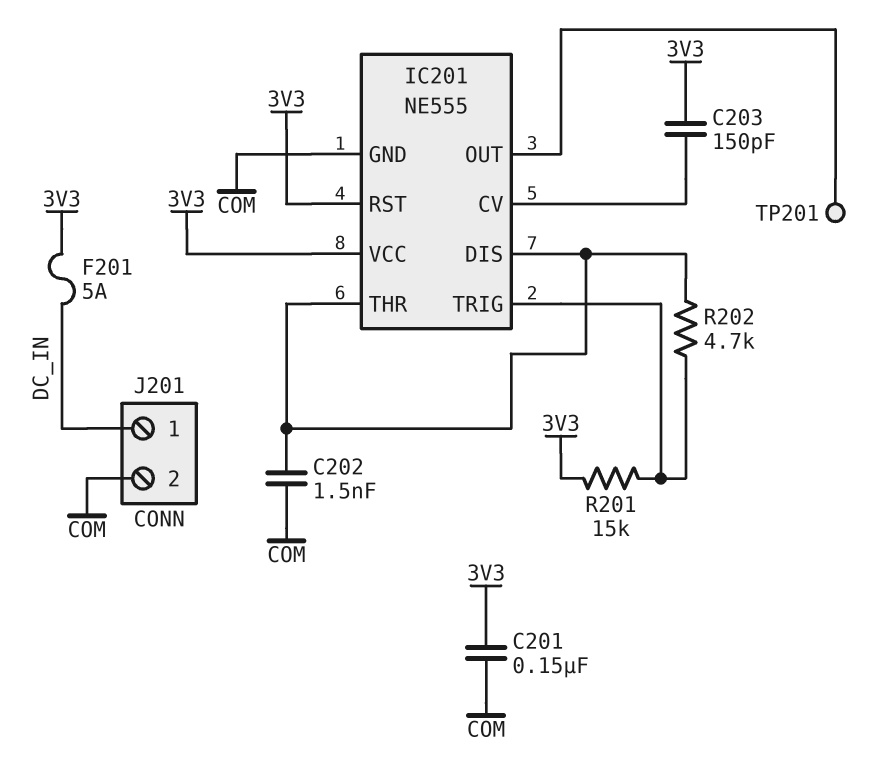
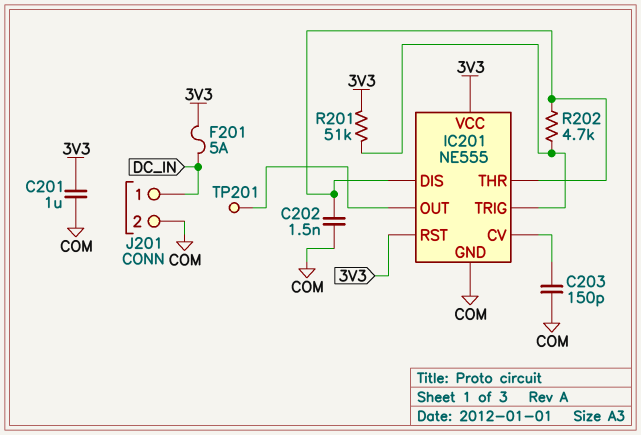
C201: 150nF (3V3, COM) -> 1uF (3V3, COM)
C203: 150pF (3V3, IC201/CV) -> 150pF (COM, IC201/CV)
R201: 15k (3V3, IC201/TRIG) -> 51k (3V3, IC201/TRIG)

